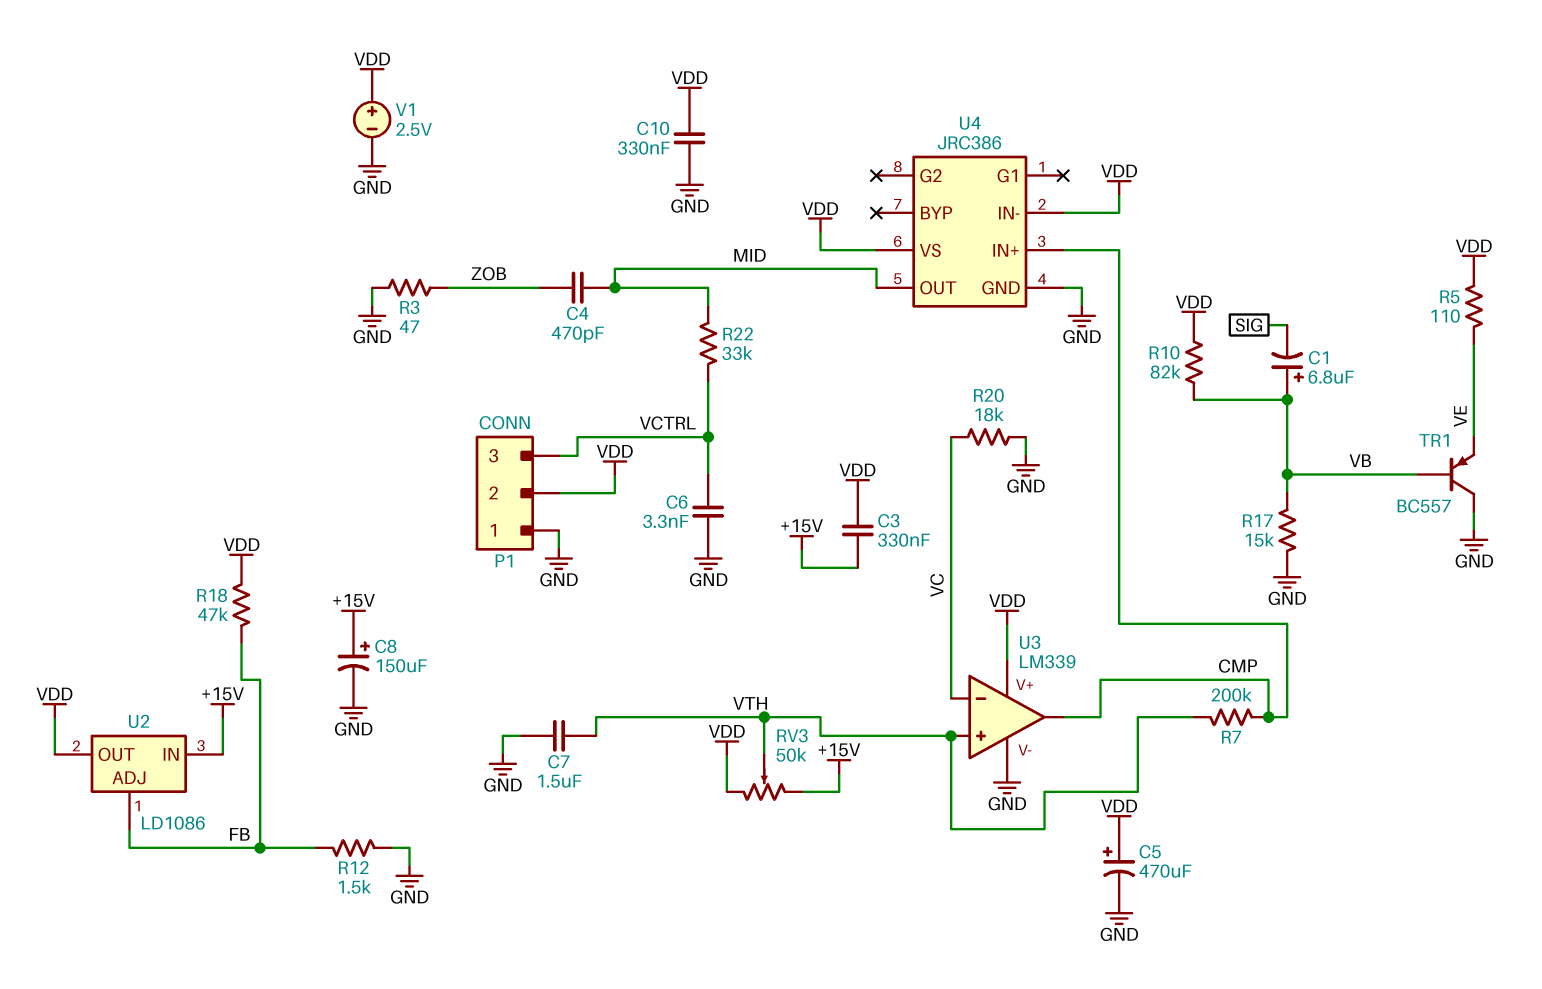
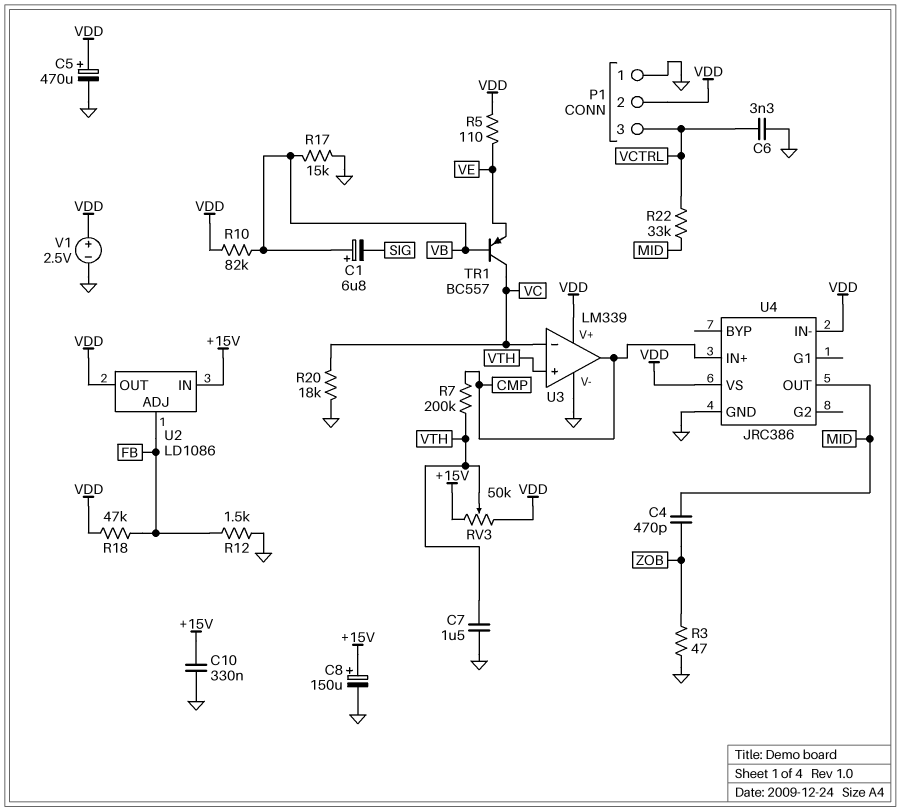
C3: 330nF (+15V, VDD) -> none
C10: 330nF (GND, VDD) -> 330nF (+15V, GND)
TR1: PNP BC557 (B VB, C GND, E VE) -> PNP BC557 (B VB, C VC, E VE)

